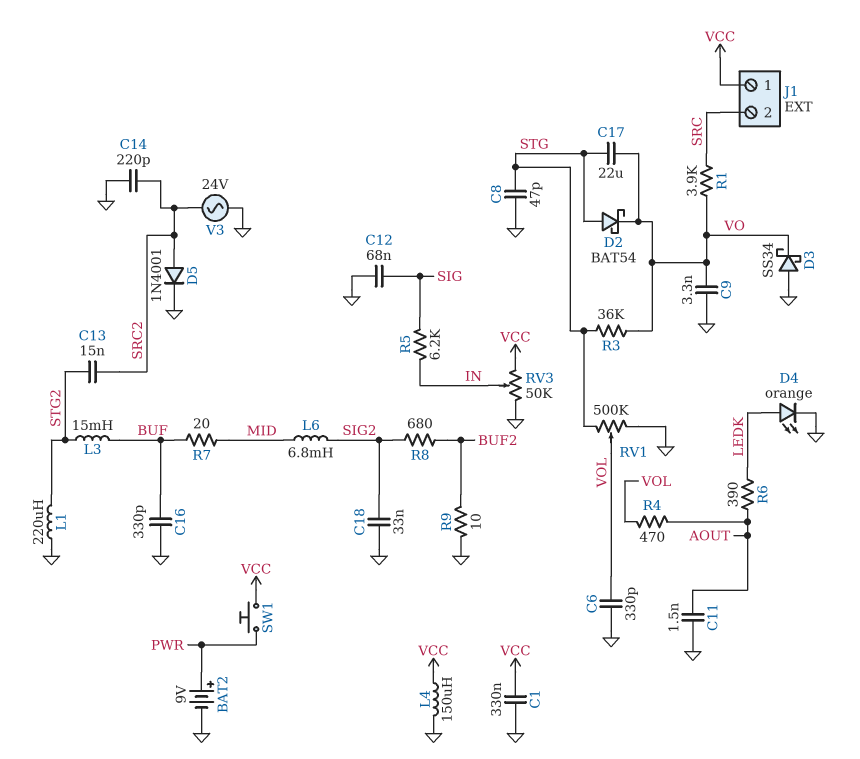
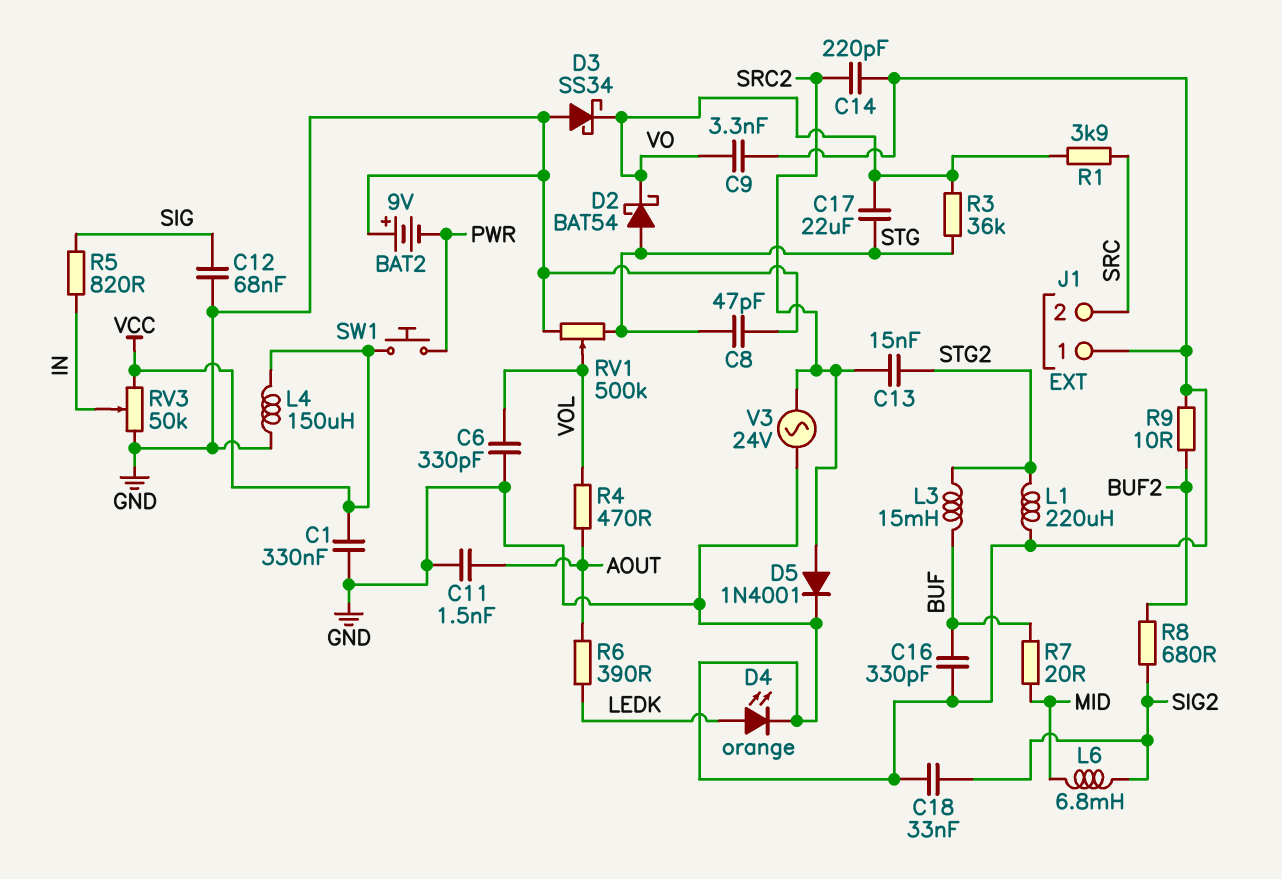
BAT2: 9V (plus PWR, minus GND) -> 9V (plus GND, minus PWR)
J1 pin 1: VCC -> GND
R5: 6.2k (IN, SIG) -> 820 (IN, SIG)

